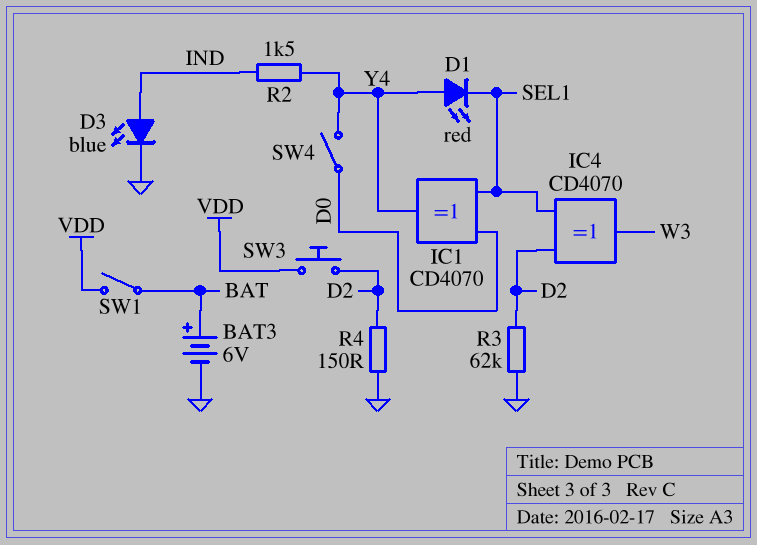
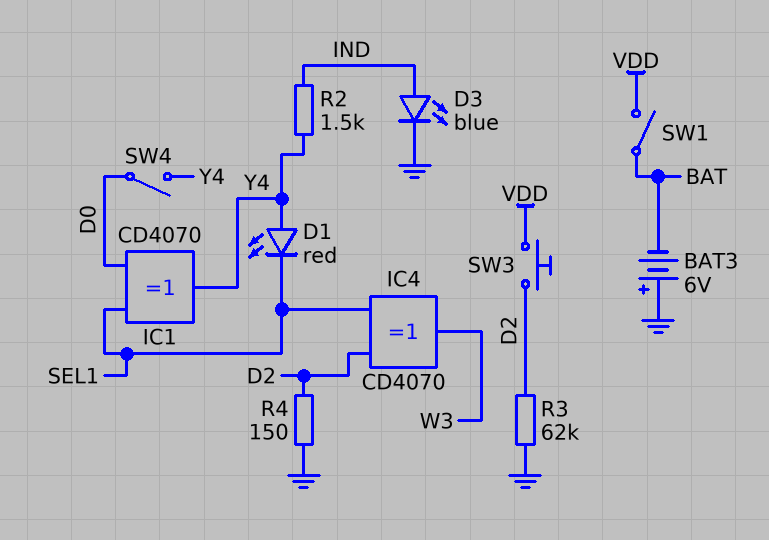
BAT3: 6V (plus BAT, minus GND) -> 6V (plus GND, minus BAT)

